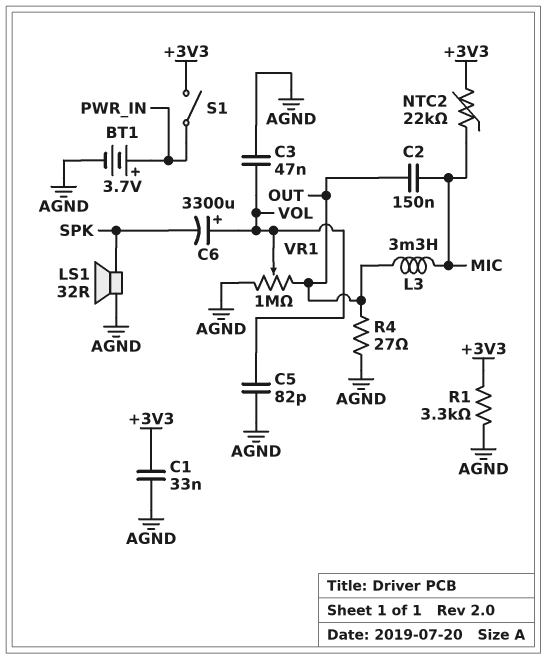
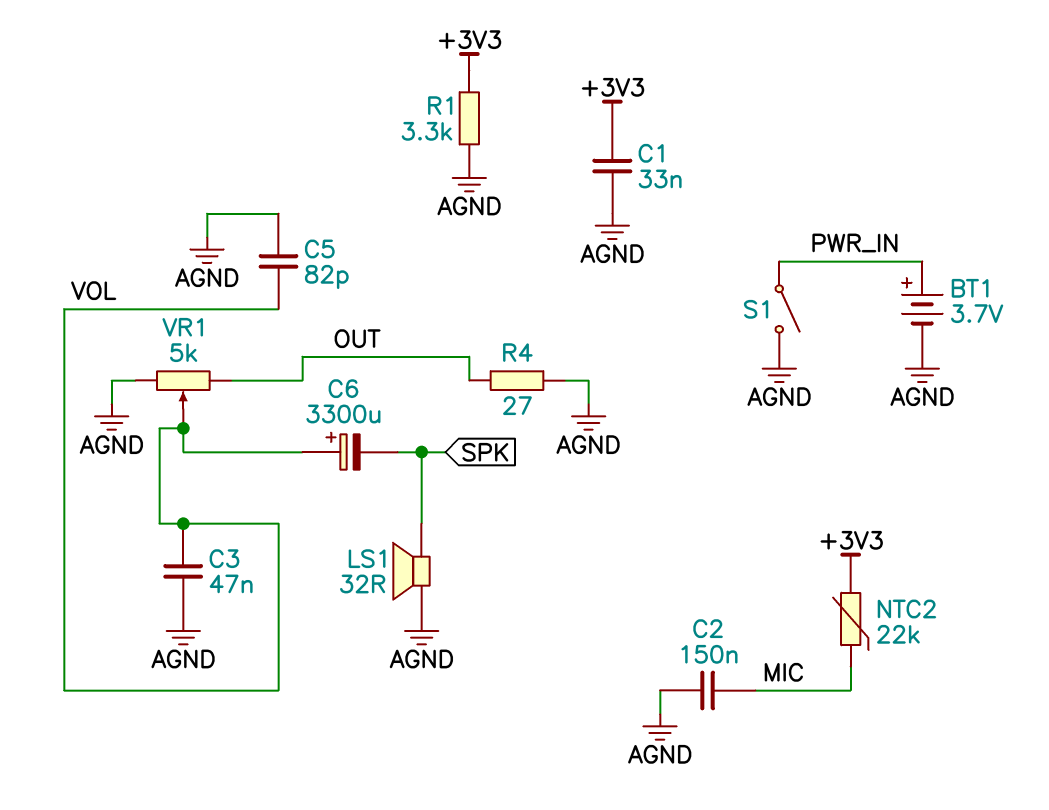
C2: 150nF (MIC, OUT) -> 150nF (AGND, MIC)
L3: 3.3mH (MIC, OUT) -> none
S1: switch (+3V3, PWR_IN) -> switch (AGND, PWR_IN)
VR1: 1M (AGND, OUT, wiper VOL) -> 5k (AGND, OUT, wiper VOL)

